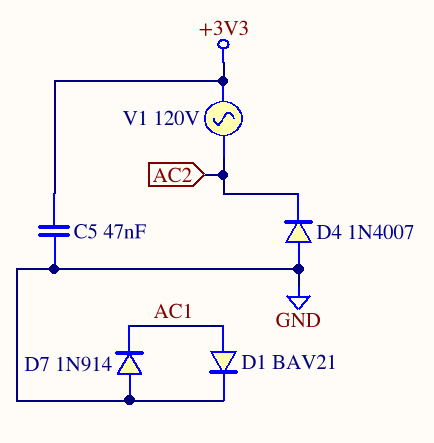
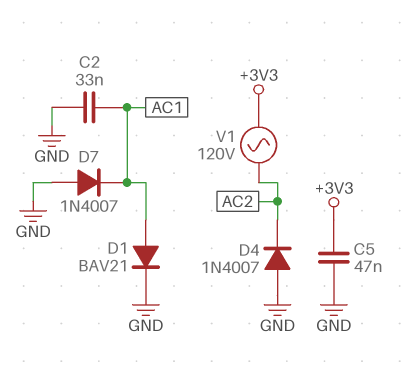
C2: none -> 33nF (AC1, GND)
D7: diode 1N914 (A GND, K AC1) -> diode 1N4007 (A GND, K AC1)

